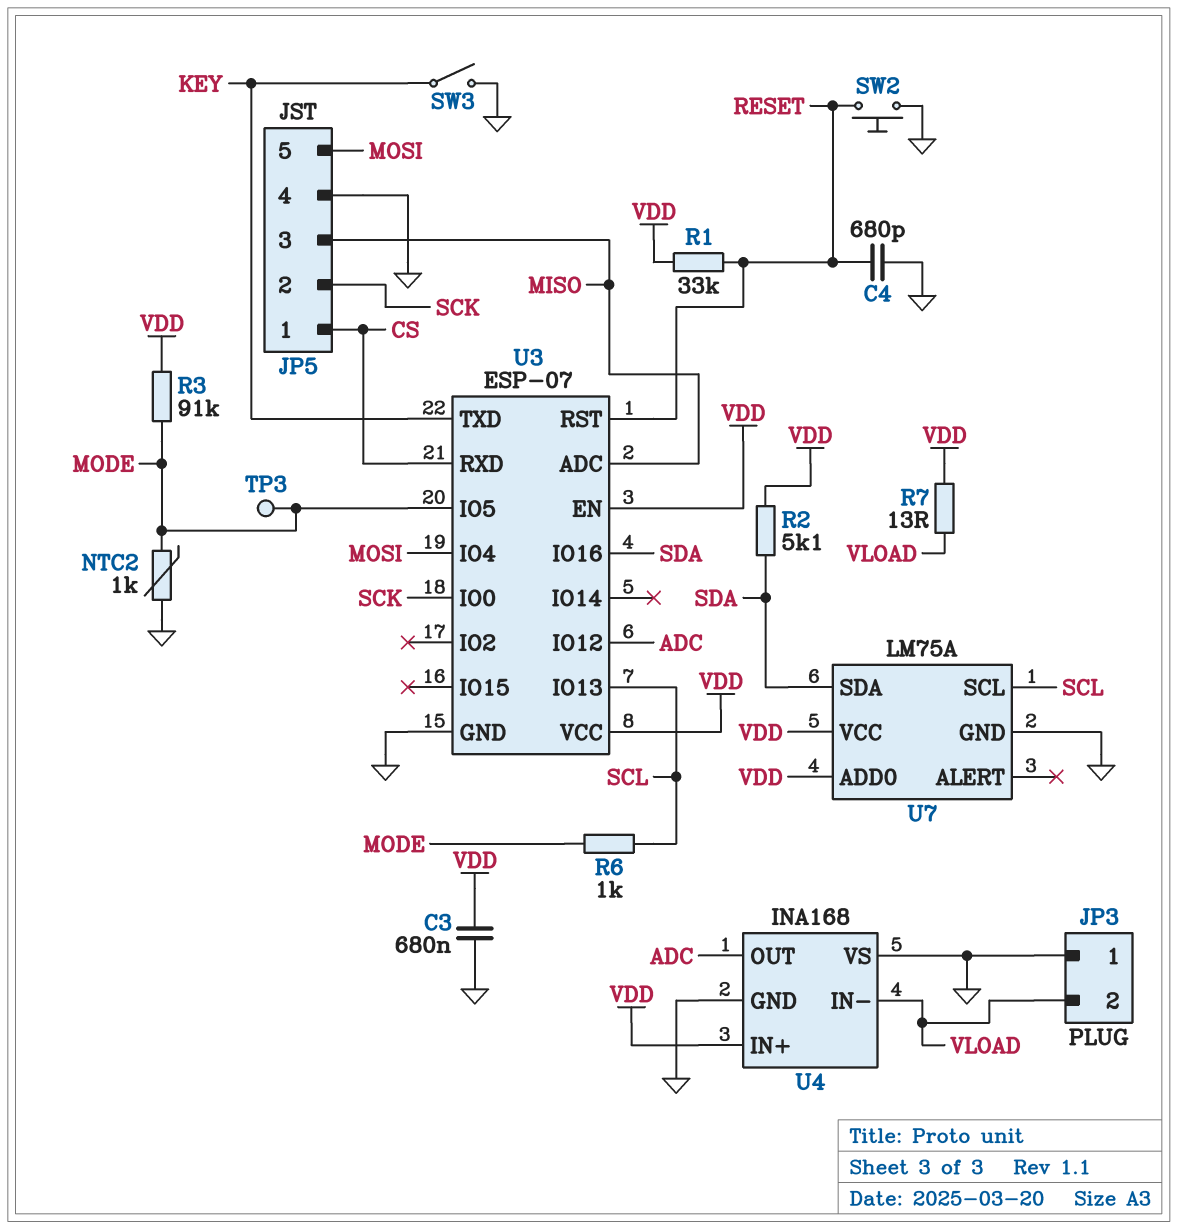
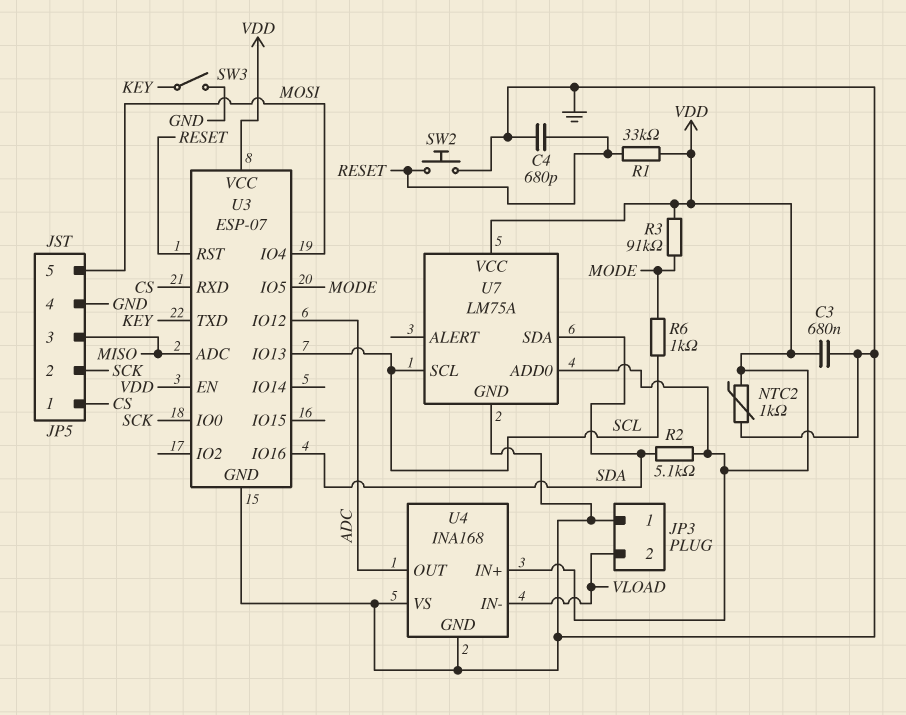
NTC2: 1k (GND, MODE) -> 1k (GND, VDD)
R7: 13 (VDD, VLOAD) -> none
TP3: test point (MODE) -> none

